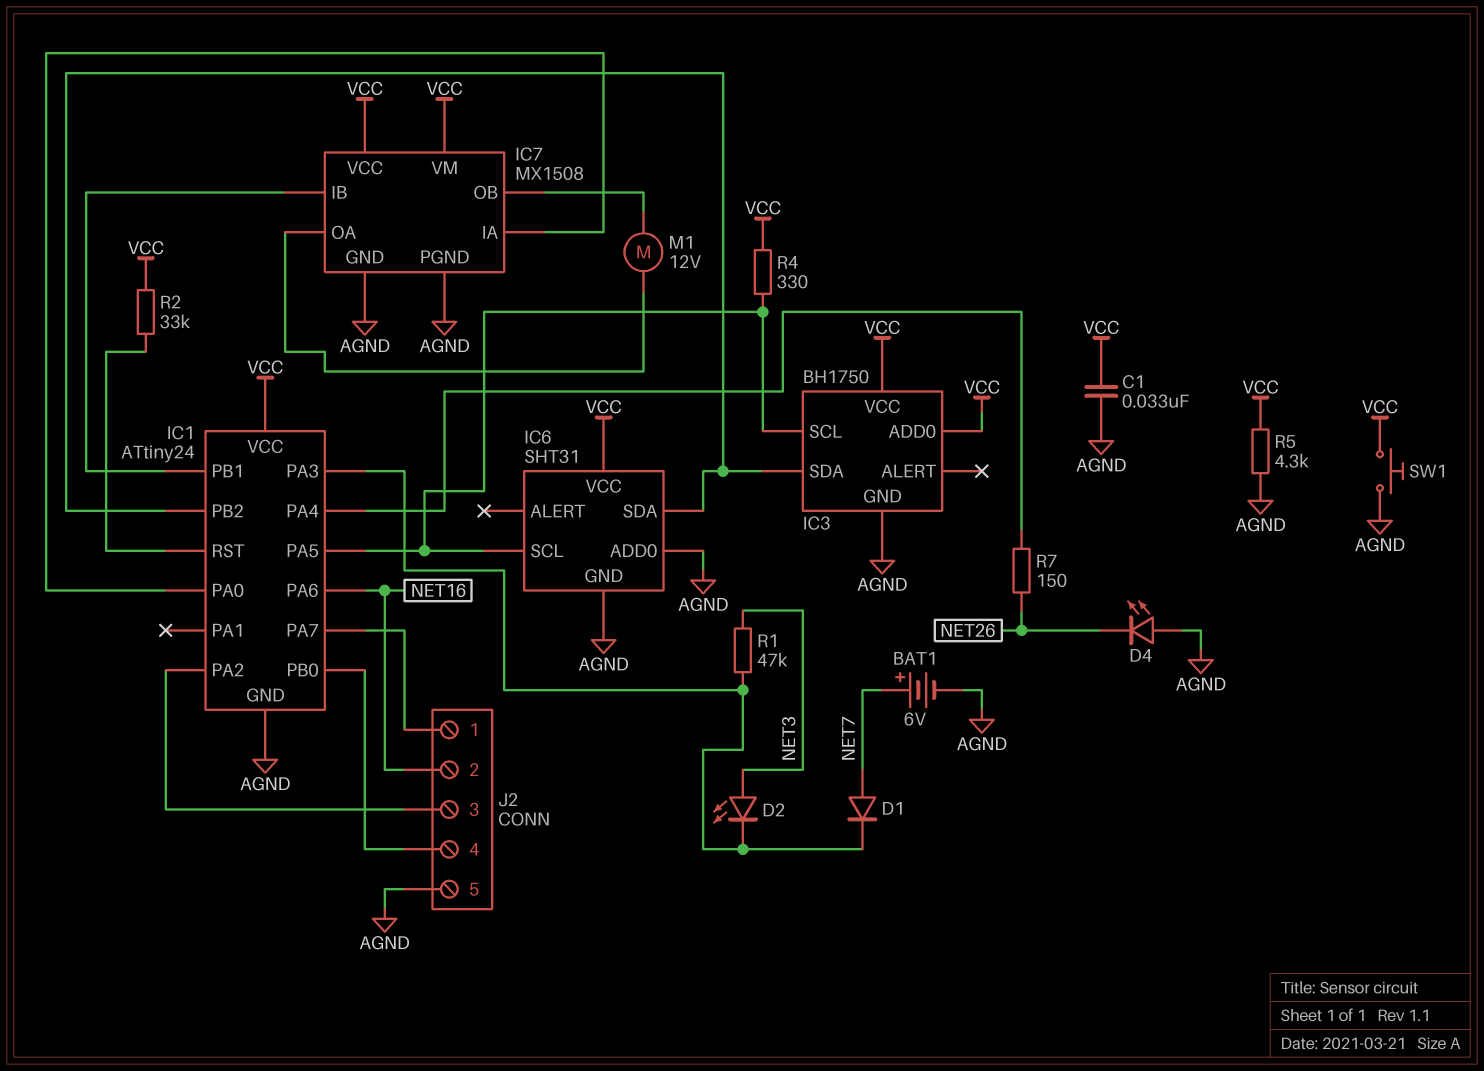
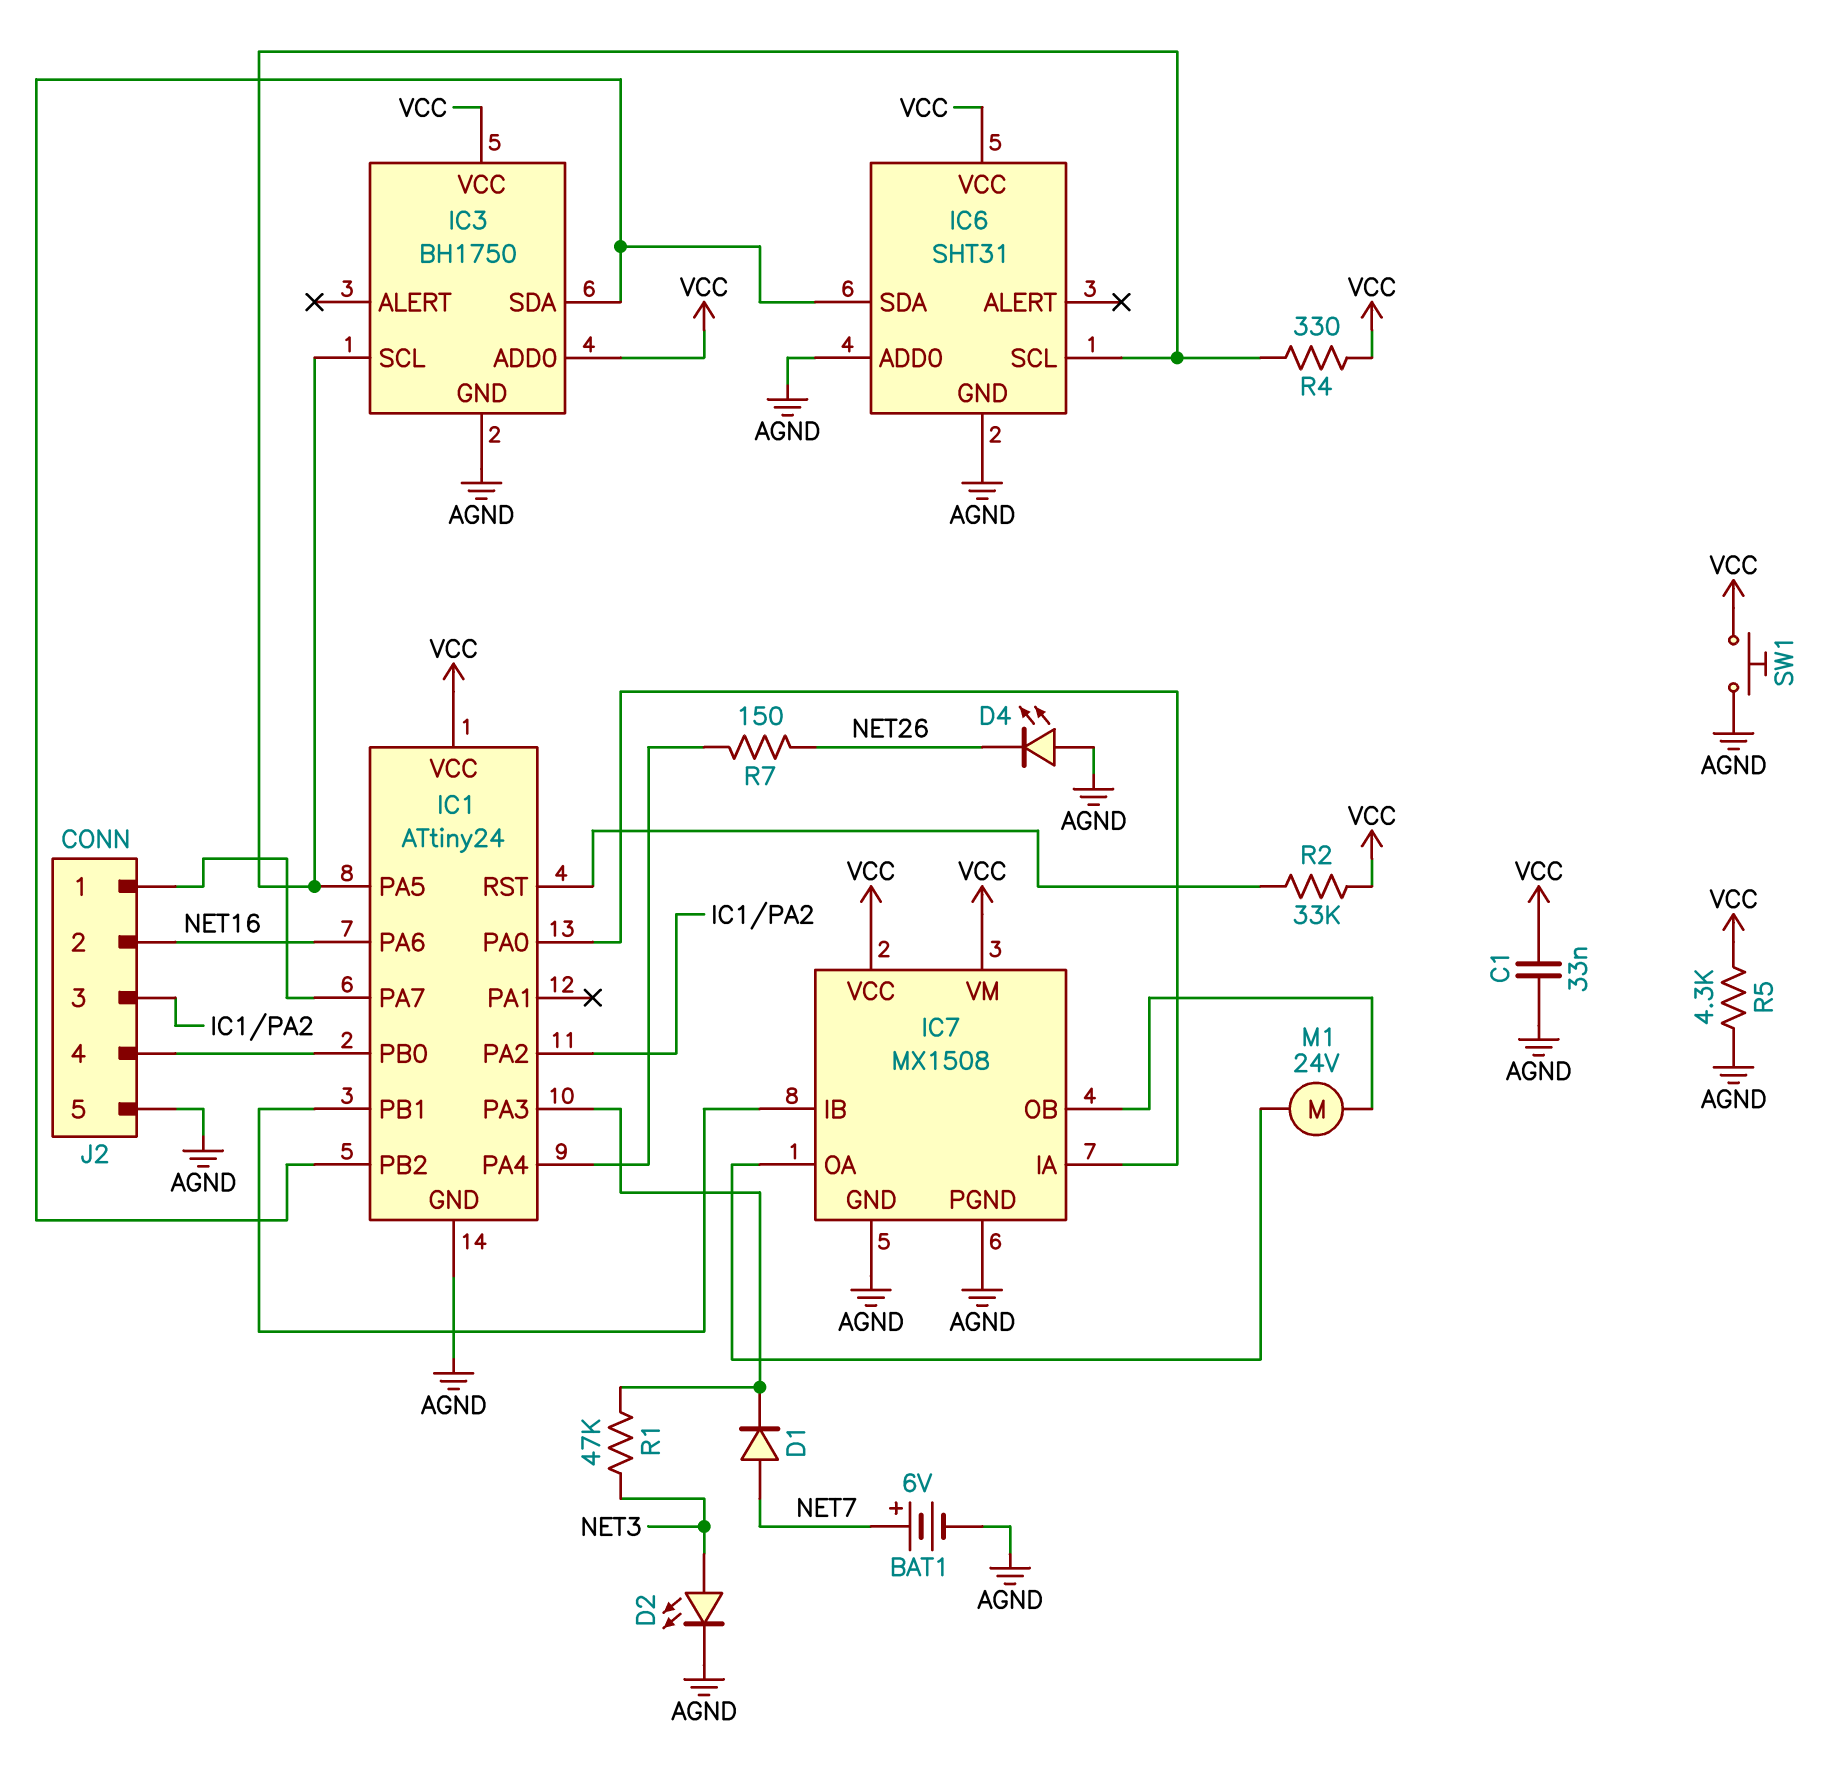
D2: LED (A NET3, K IC1/PA3) -> LED (A NET3, K AGND)
M1: motor 12V (IC7/OA, IC7/OB) -> motor 24V (IC7/OA, IC7/OB)

